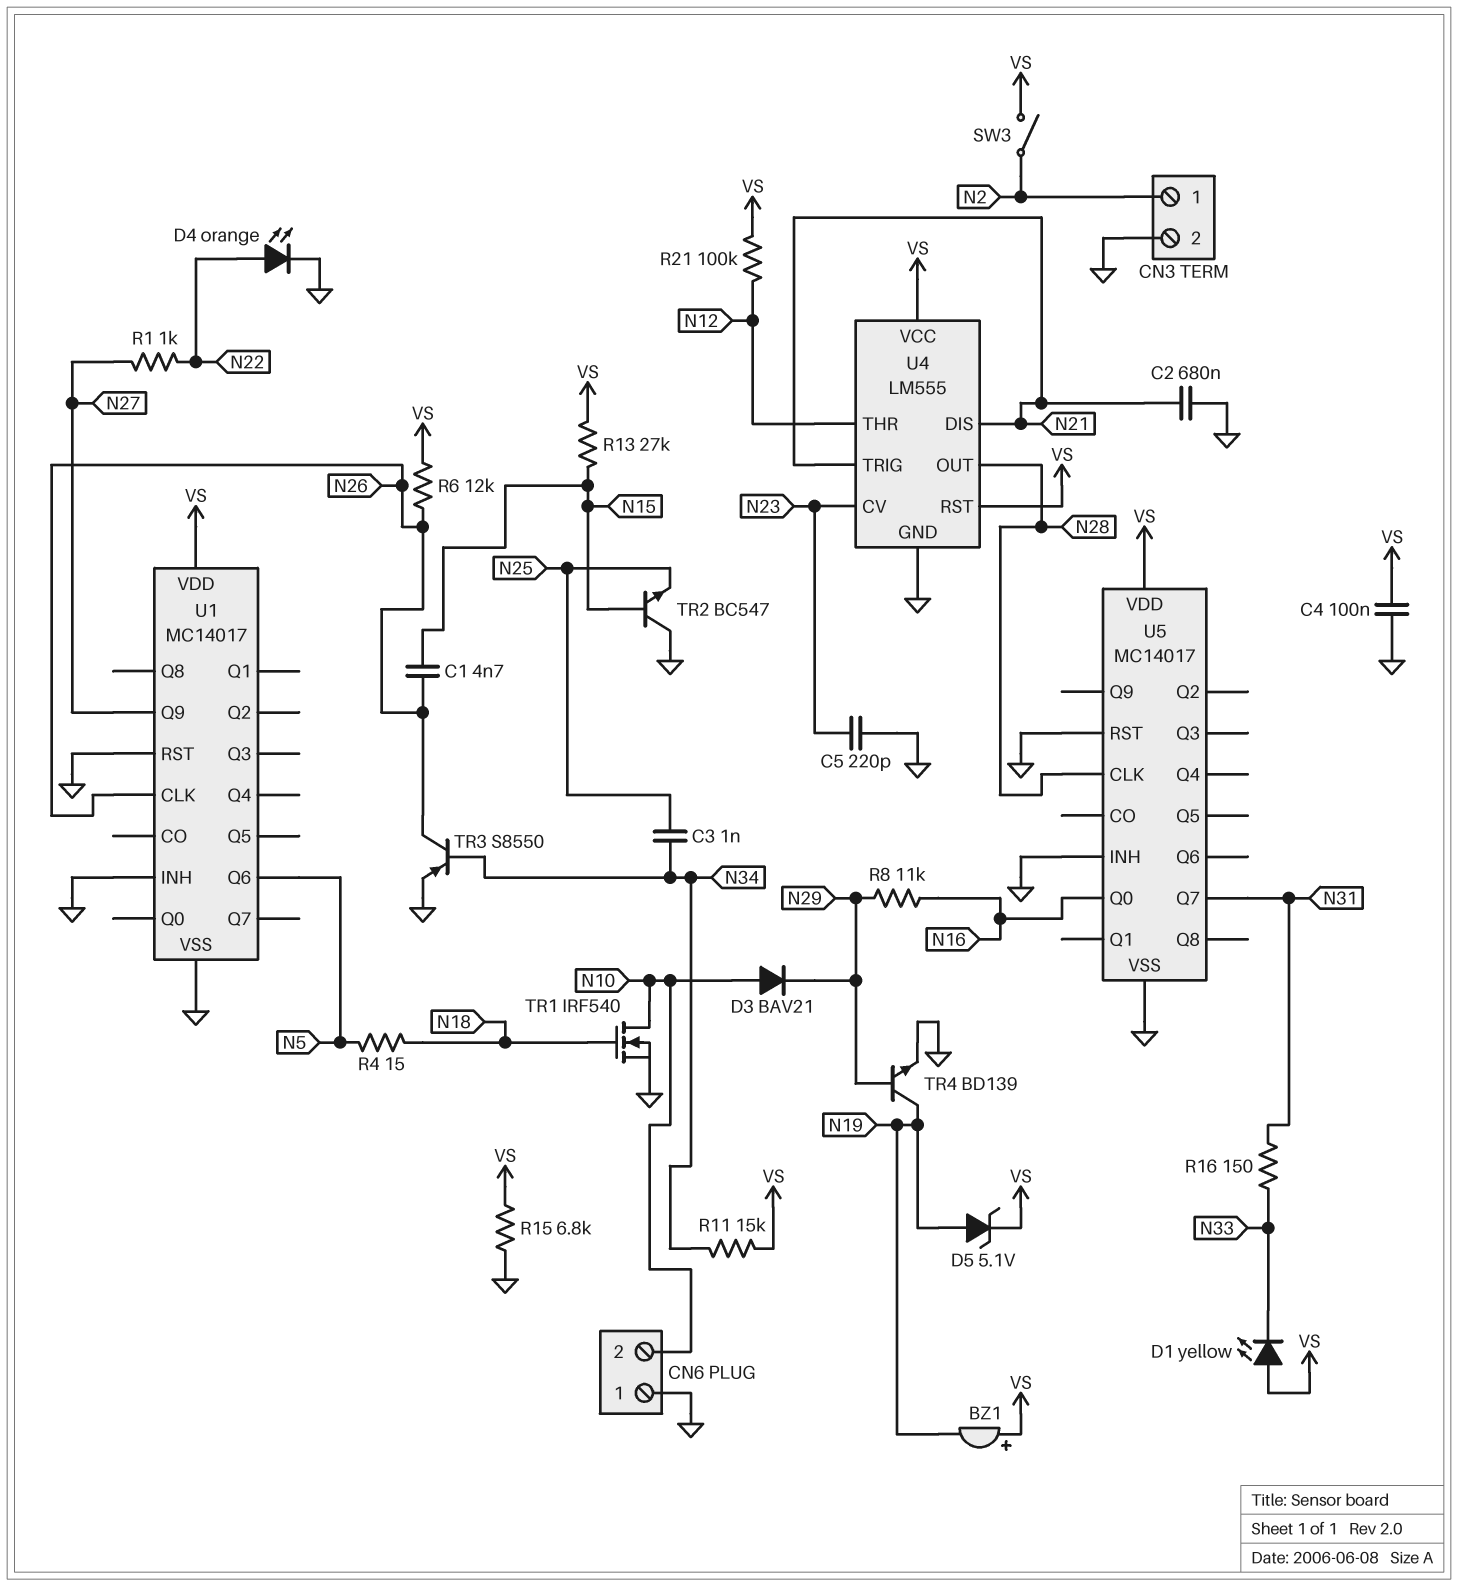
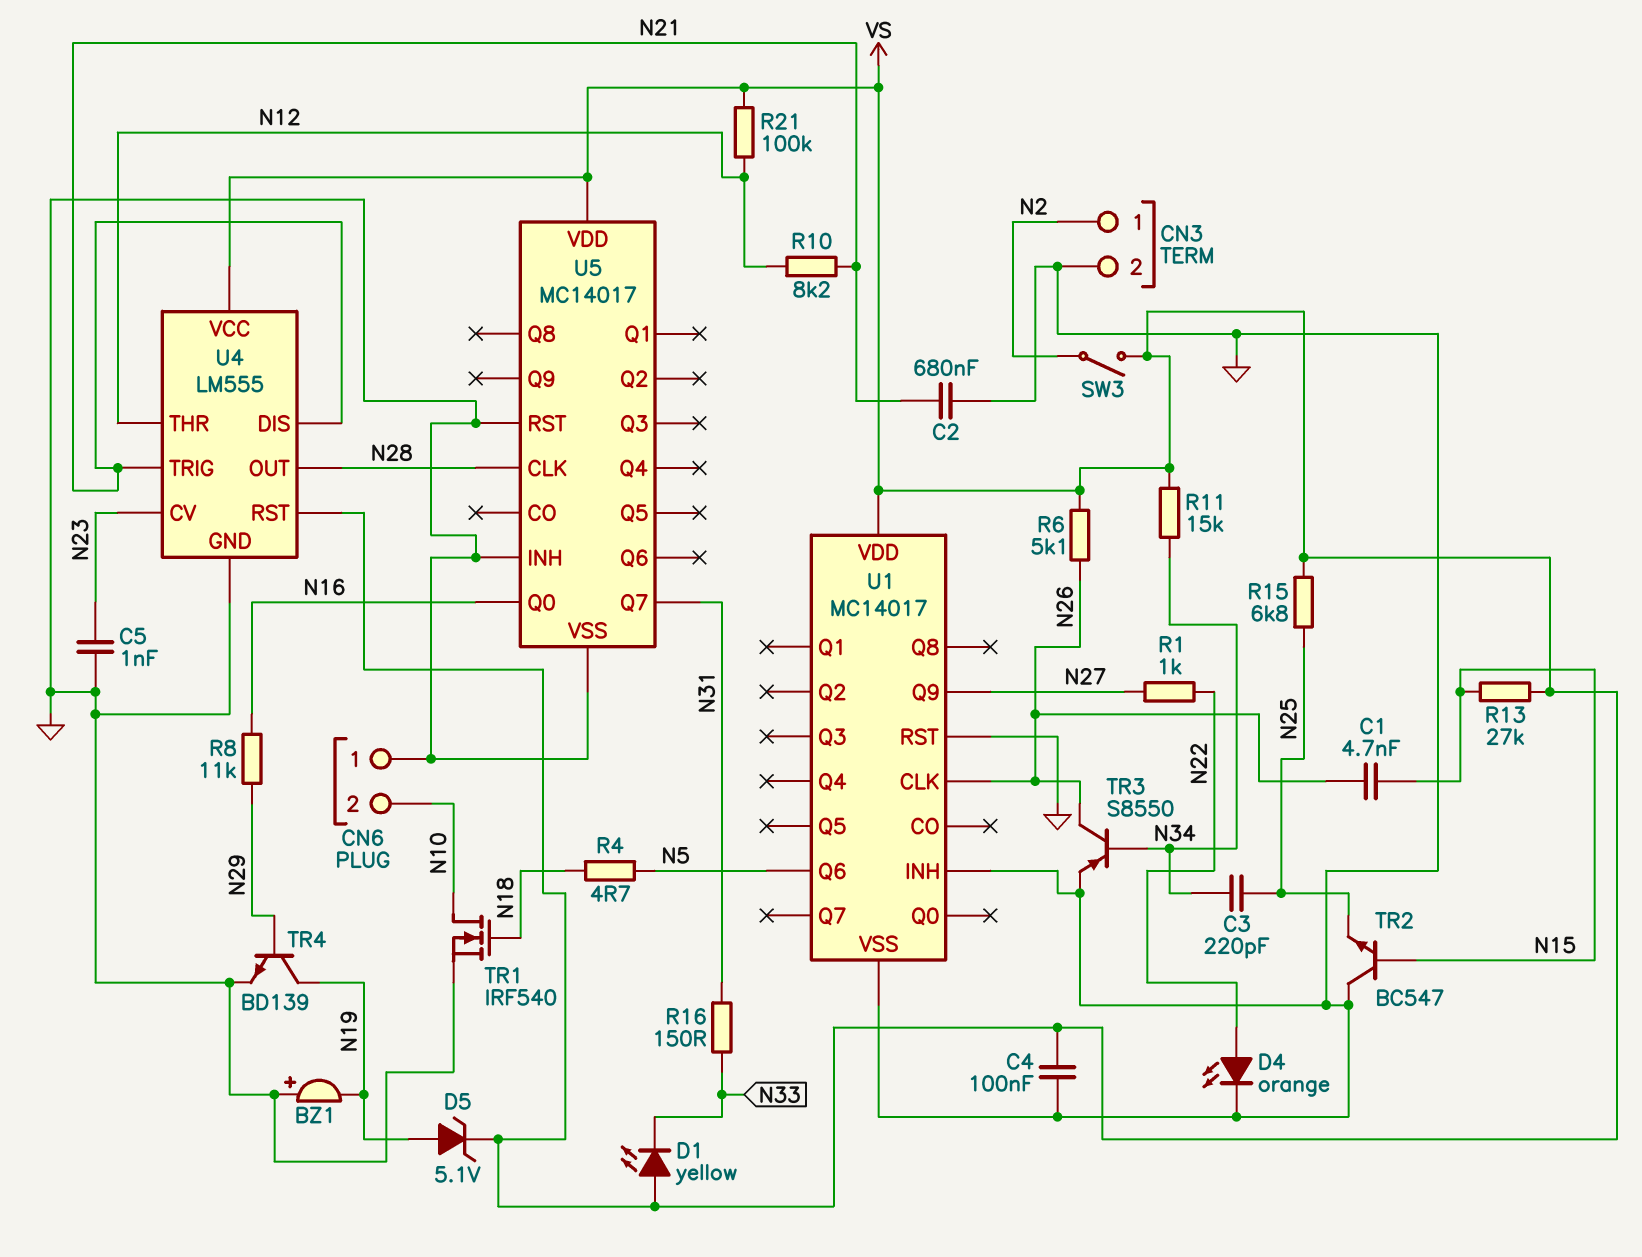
BZ1: buzzer (plus VS, minus N19) -> buzzer (plus GND, minus N19)
C3: 1nF (N25, N34) -> 220pF (N25, N34)
C5: 220pF (GND, N23) -> 1nF (GND, N23)
D3: diode BAV21 (A N10, K N29) -> none
R4: 15 (N5, N18) -> 4.7 (N5, N18)
R6: 12k (N26, VS) -> 5.1k (N26, VS)
R10: none -> 8.2k (N12, N21)
R15: 6.8k (GND, VS) -> 6.8k (N25, VS)

